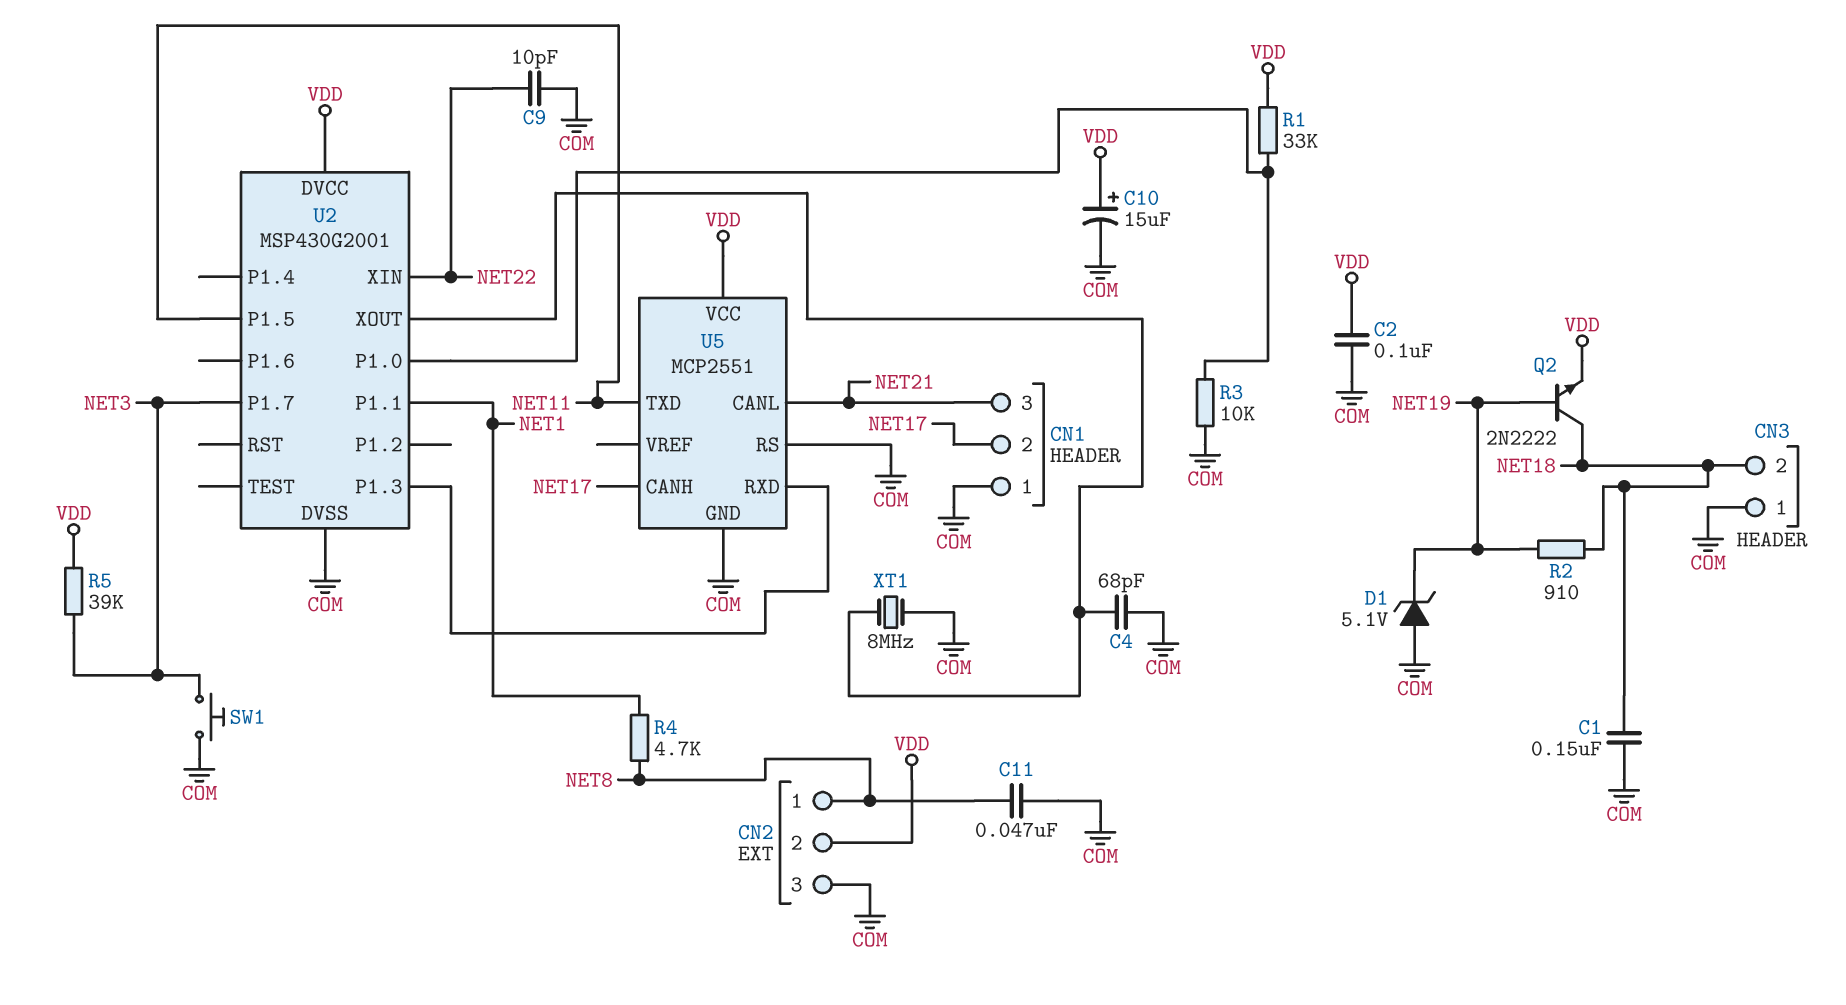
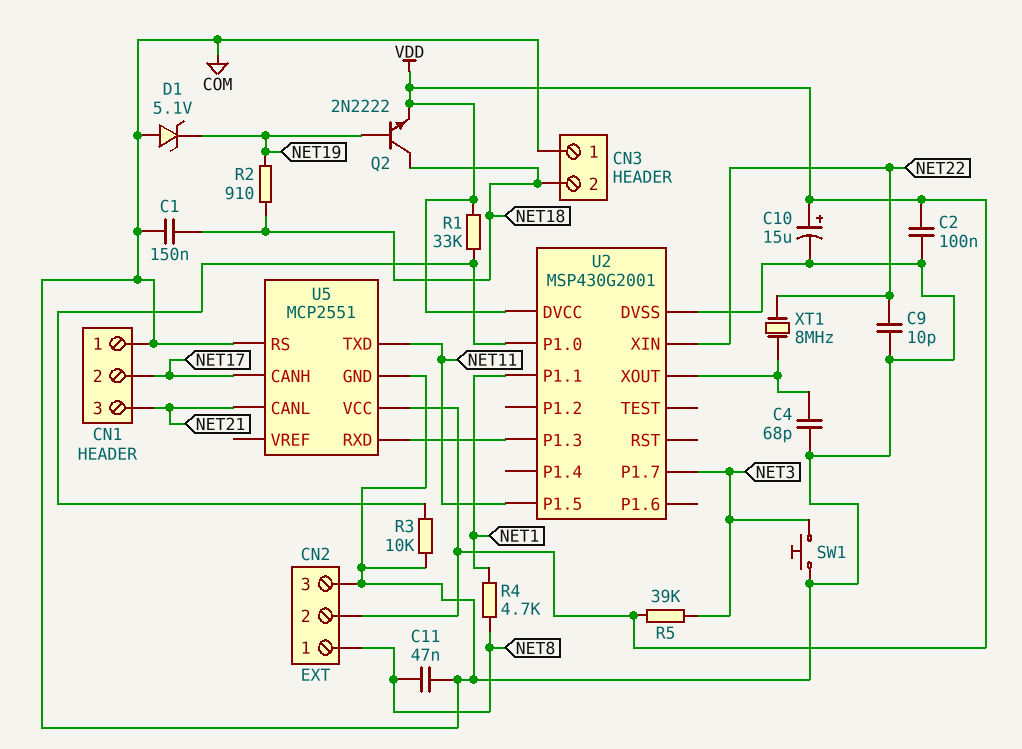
XT1: 8MHz (COM, U2/XOUT) -> 8MHz (NET22, U2/XOUT)

